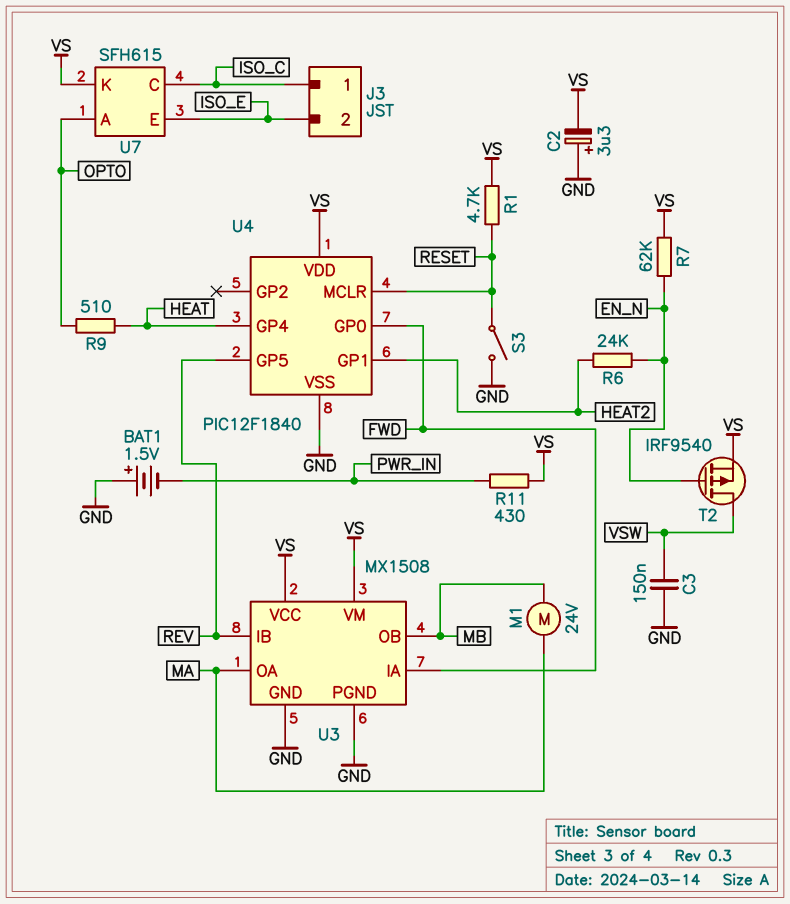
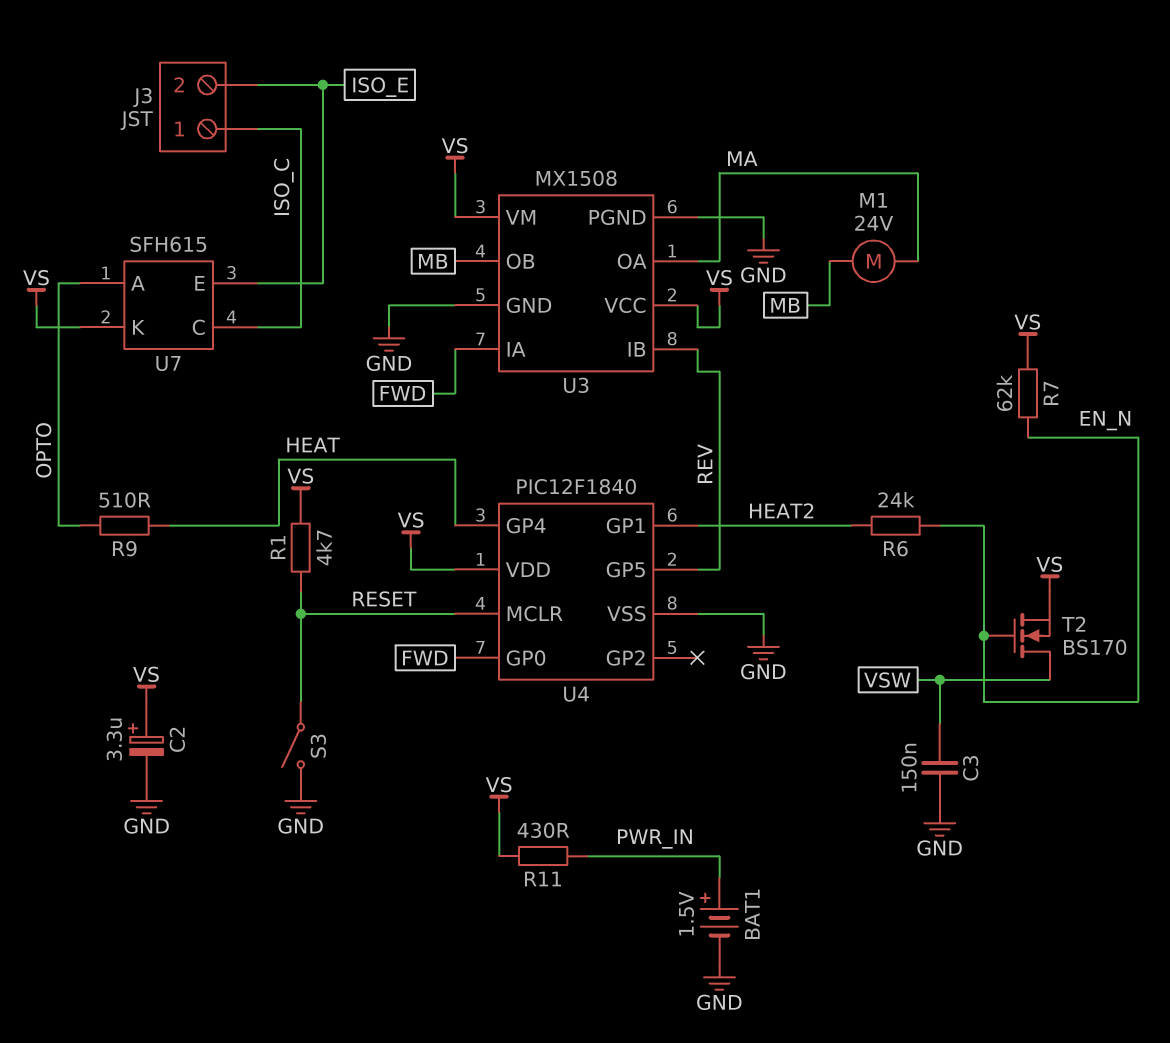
BAT1: 1.5V (plus GND, minus PWR_IN) -> 1.5V (plus PWR_IN, minus GND)
C2: 3.3uF (plus GND, minus VS) -> 3.3uF (plus VS, minus GND)
T2: PMOS IRF9540 (G EN_N, D VSW, S VS) -> NMOS BS170 (G EN_N, D VSW, S VS)

